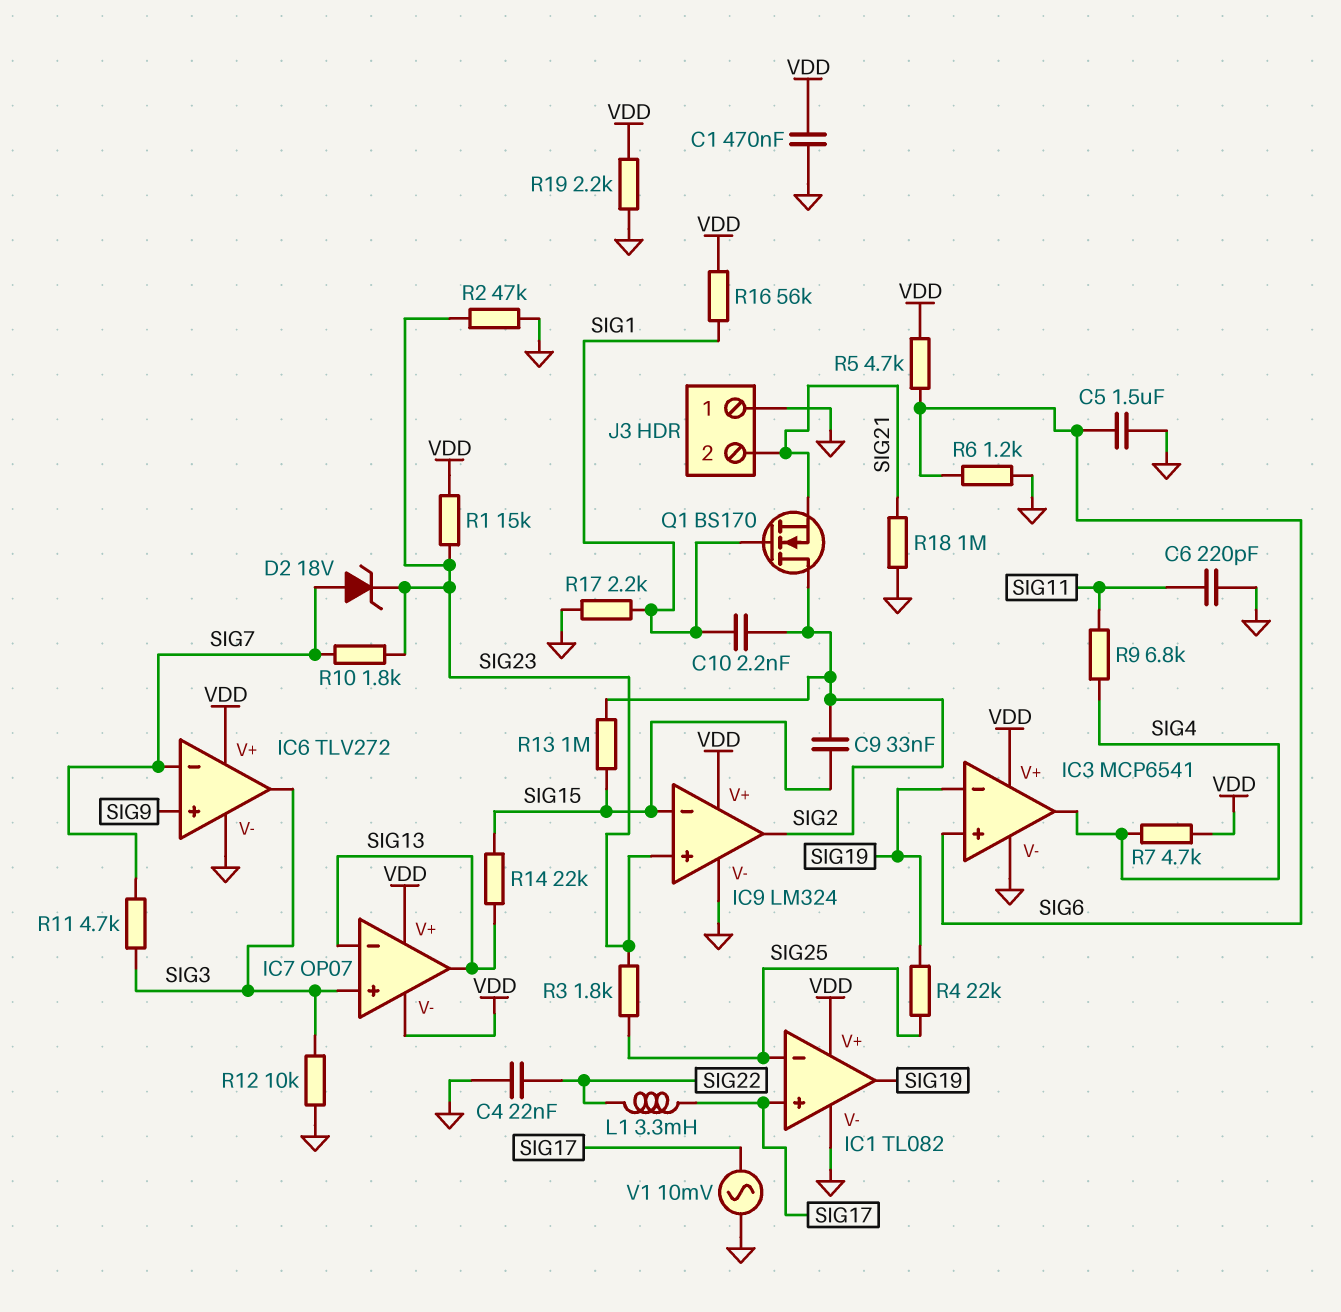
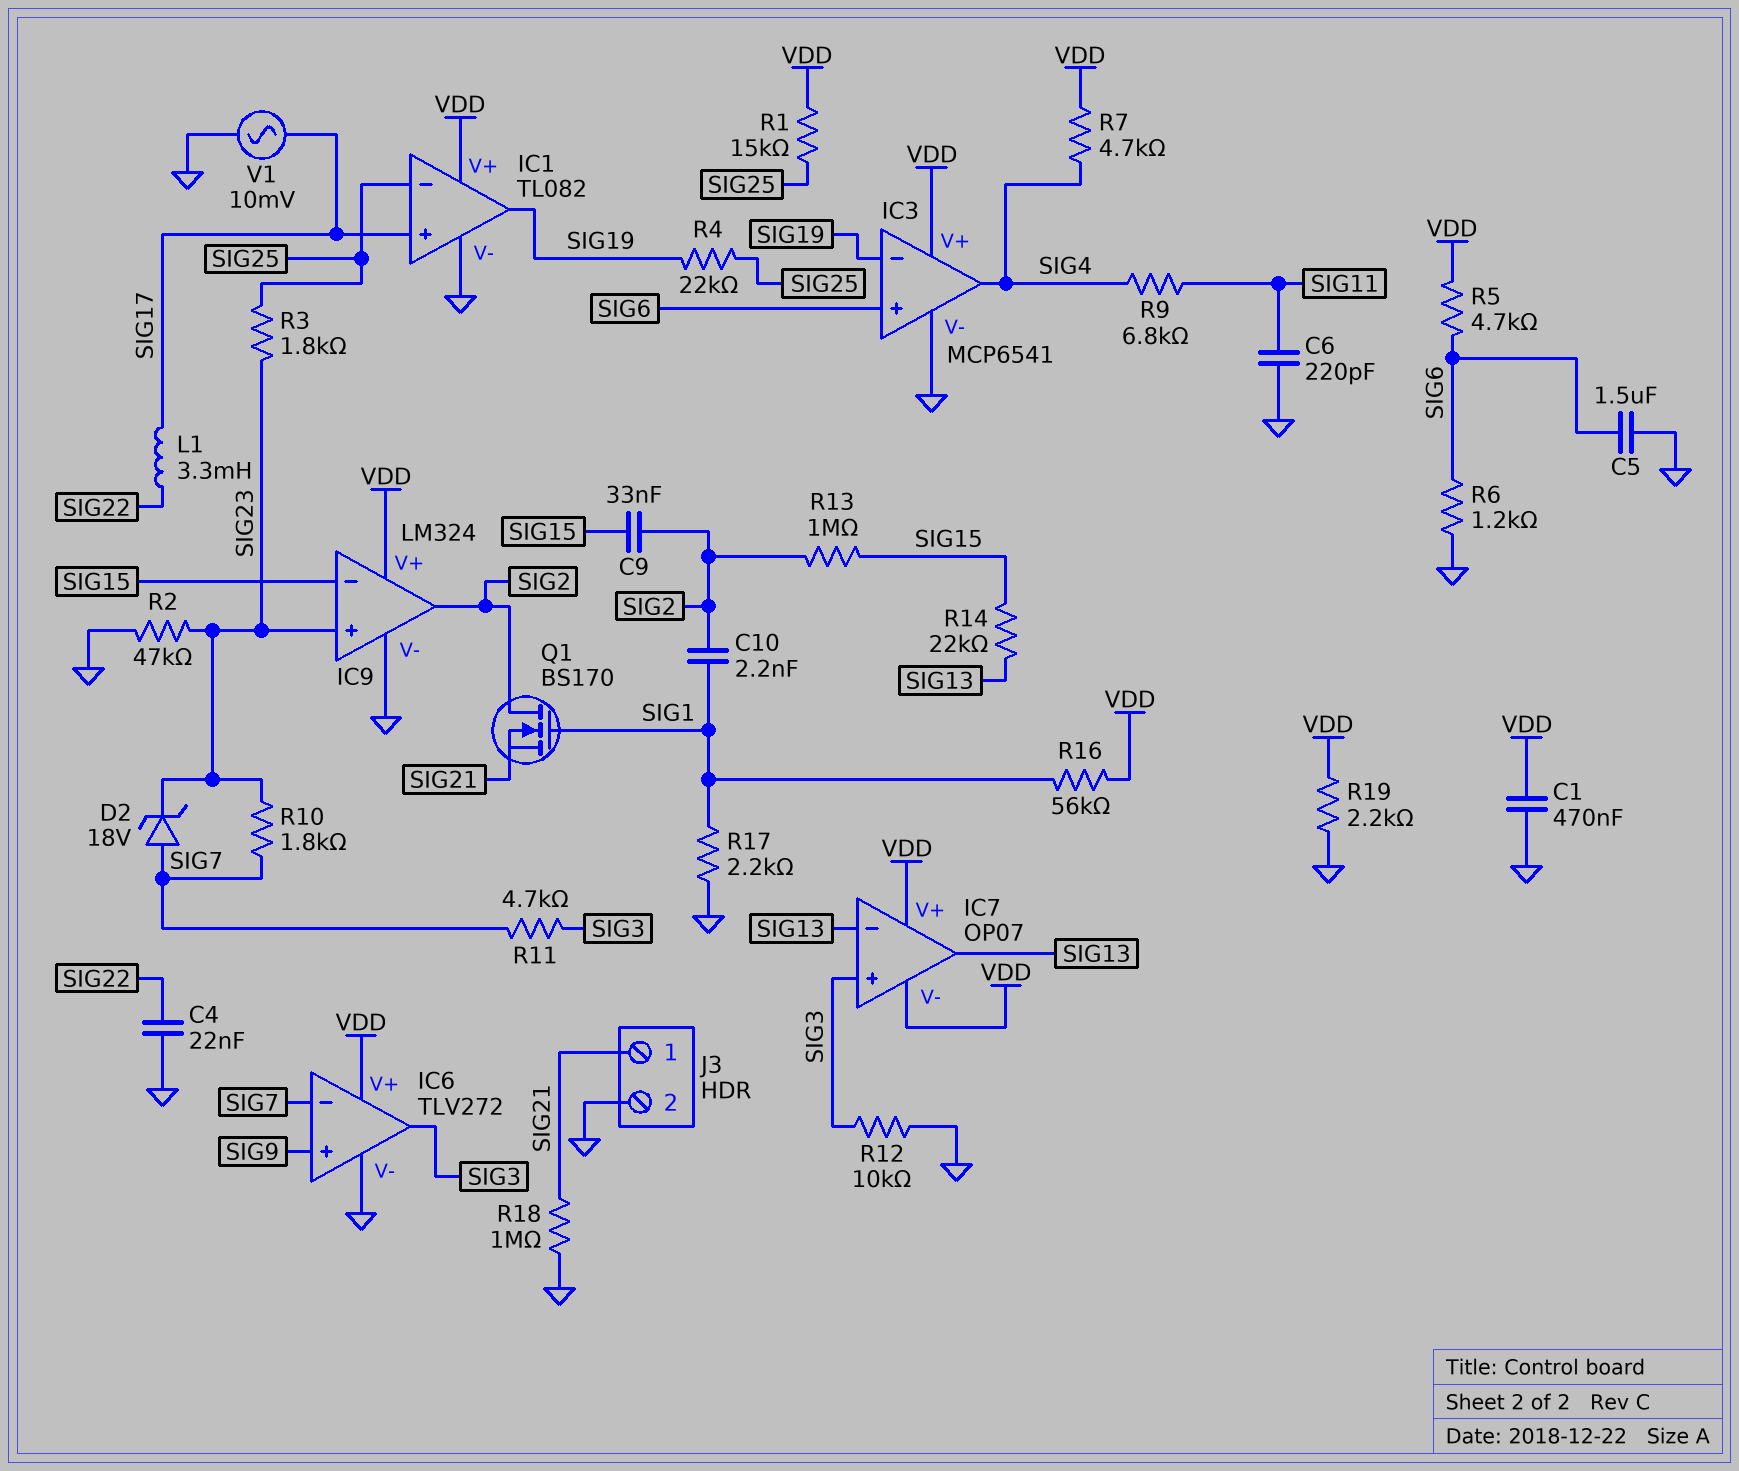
J3 pin 1: GND -> SIG21
J3 pin 2: SIG21 -> GND
R1: 15k (SIG23, VDD) -> 15k (SIG25, VDD)

